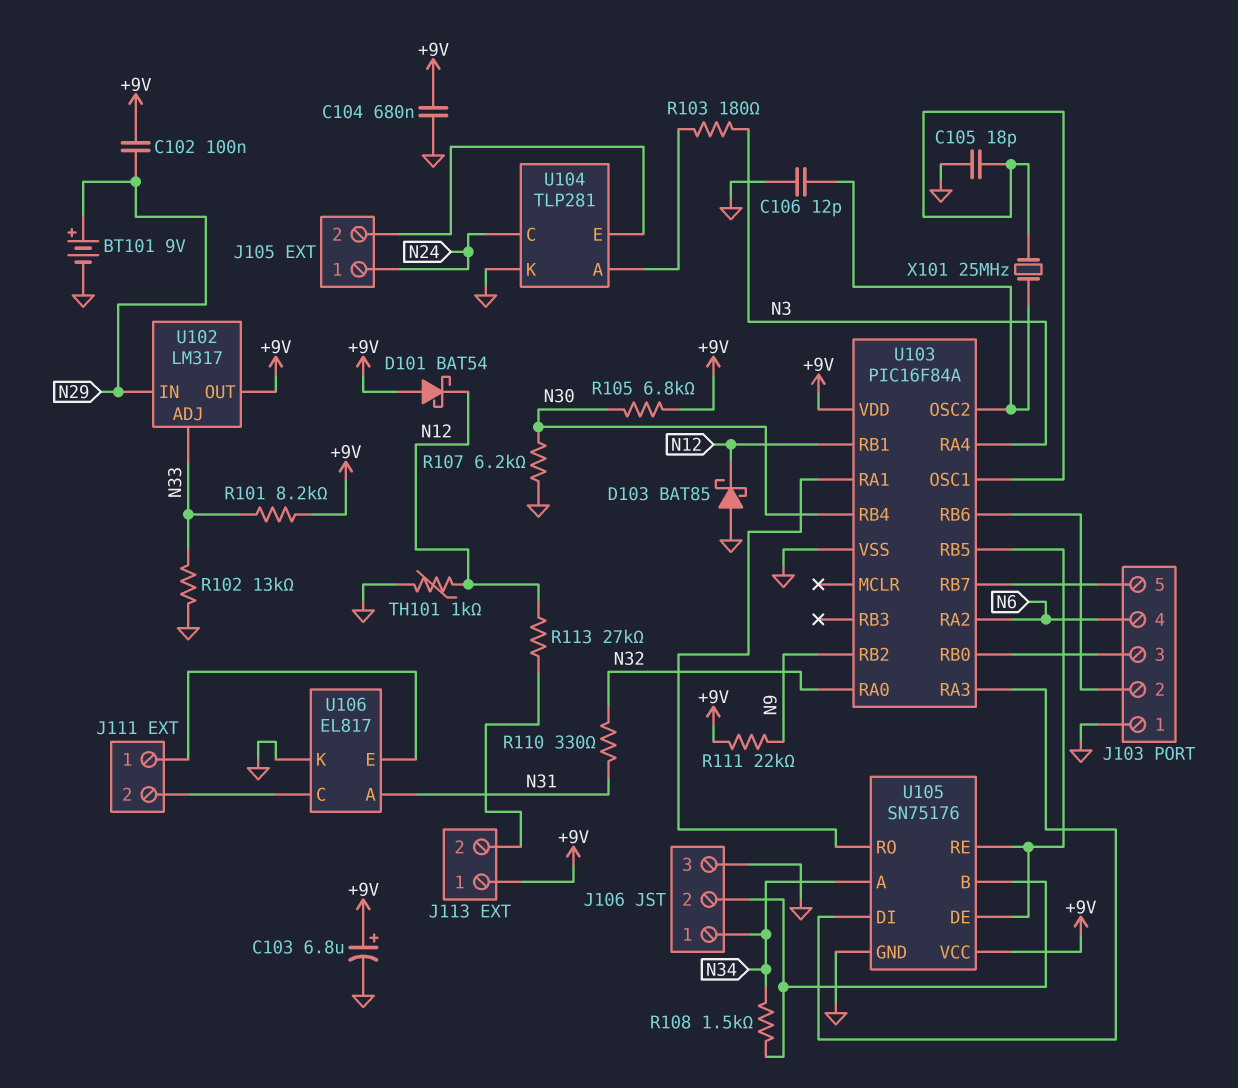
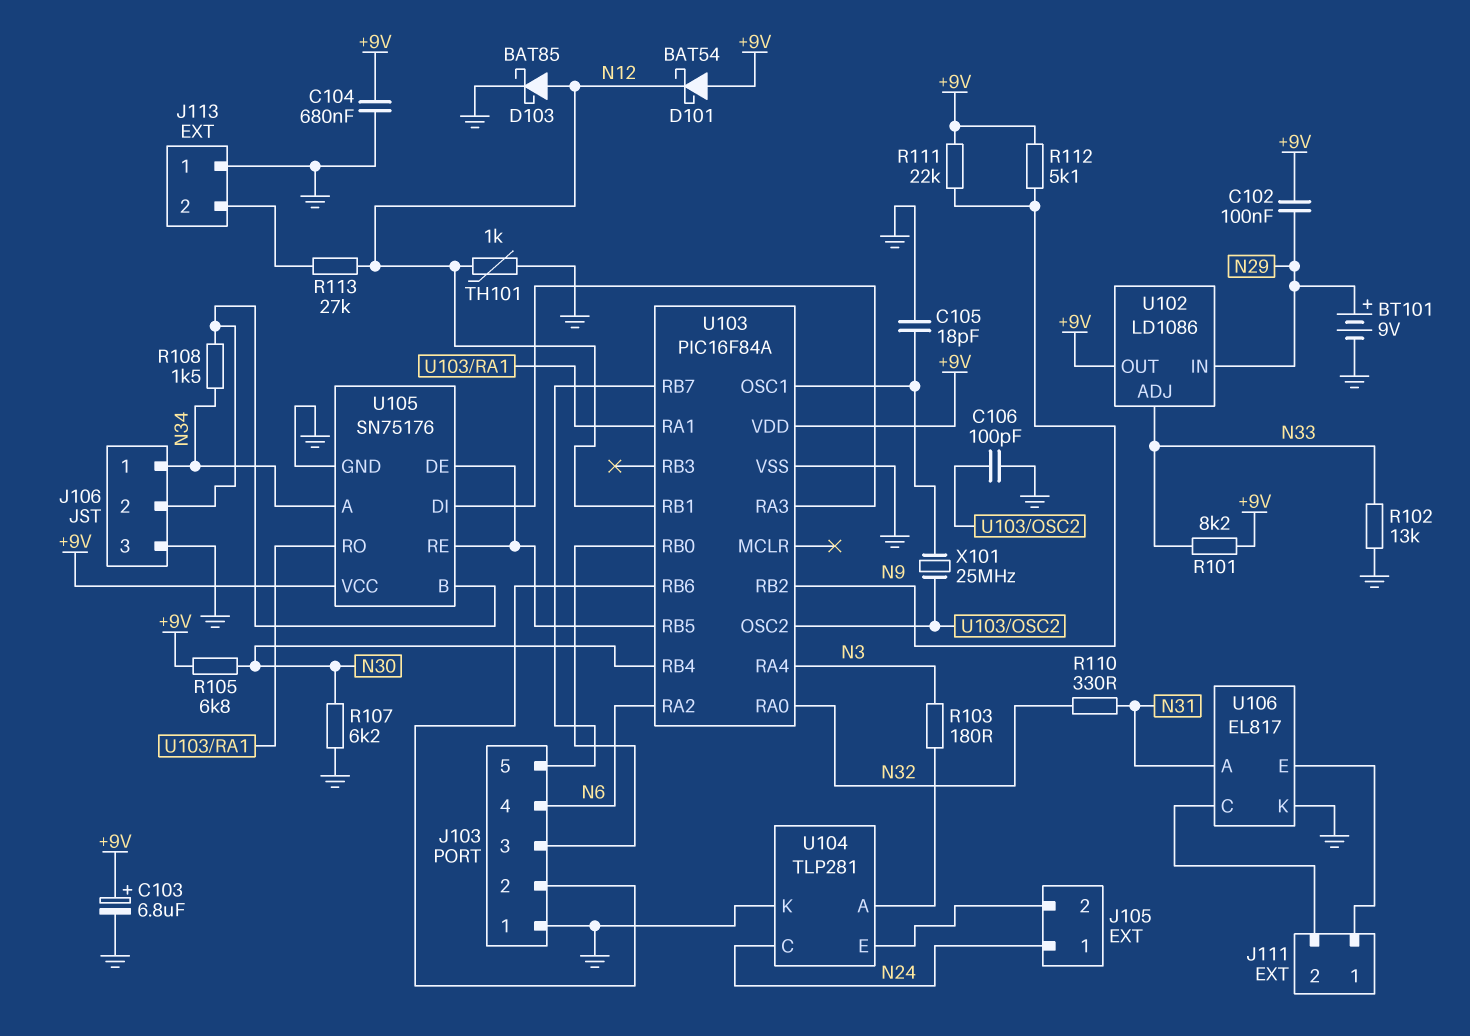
C106: 12pF (GND, U103/OSC2) -> 100pF (GND, U103/OSC2)
D103: schottky BAT85 (A GND, K N12) -> schottky BAT85 (A N12, K GND)
J113 pin 1: +9V -> GND
R112: none -> 5.1k (+9V, N9)
U102: LM317 -> LD1086

